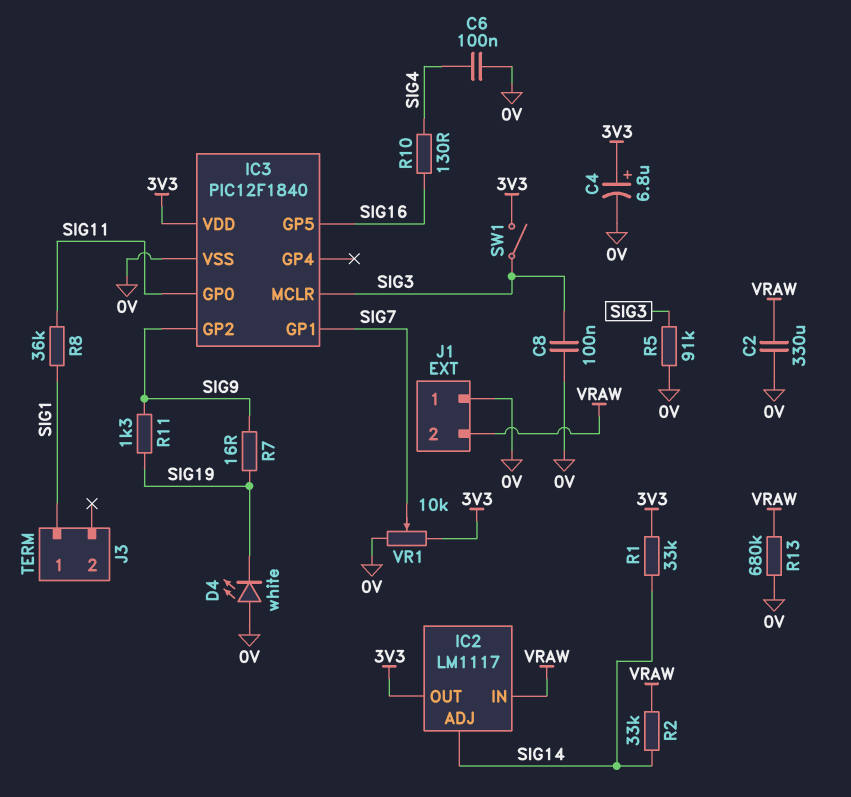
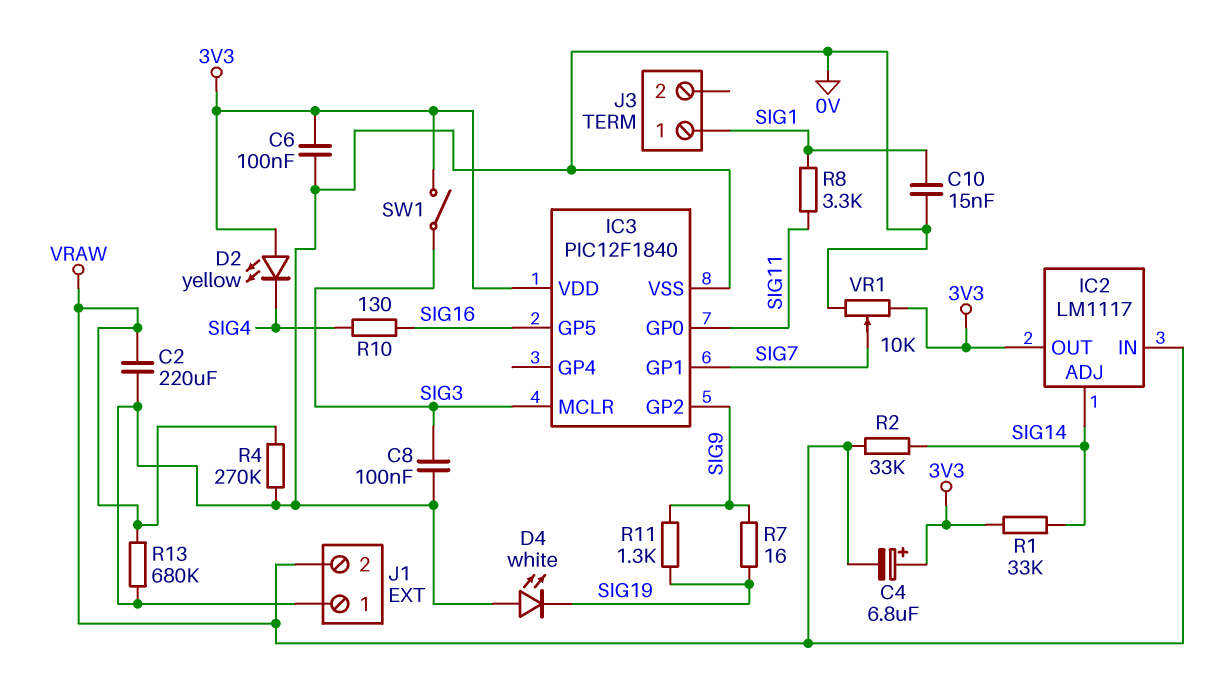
C2: 330uF (0V, VRAW) -> 220uF (0V, VRAW)
C4: 6.8uF (plus 3V3, minus 0V) -> 6.8uF (plus 3V3, minus VRAW)
C6: 100nF (0V, SIG4) -> 100nF (0V, 3V3)
C10: none -> 15nF (0V, SIG1)
D2: none -> LED yellow (A 3V3, K SIG4)
R4: none -> 270k (0V, VRAW)
R5: 91k (0V, SIG3) -> none
R8: 36k (SIG1, SIG11) -> 3.3k (SIG1, SIG11)

